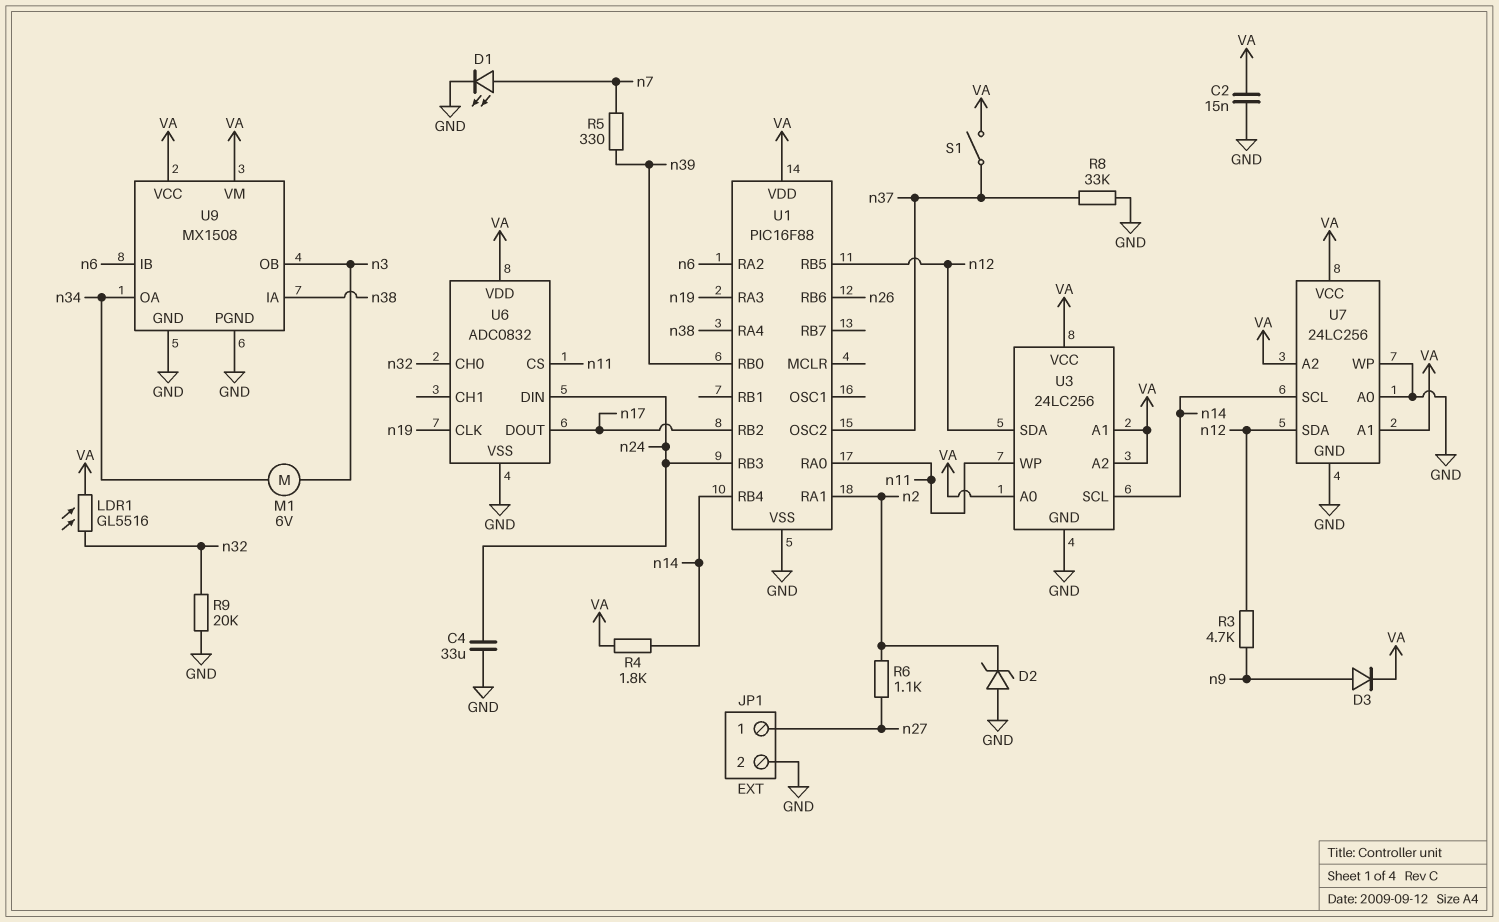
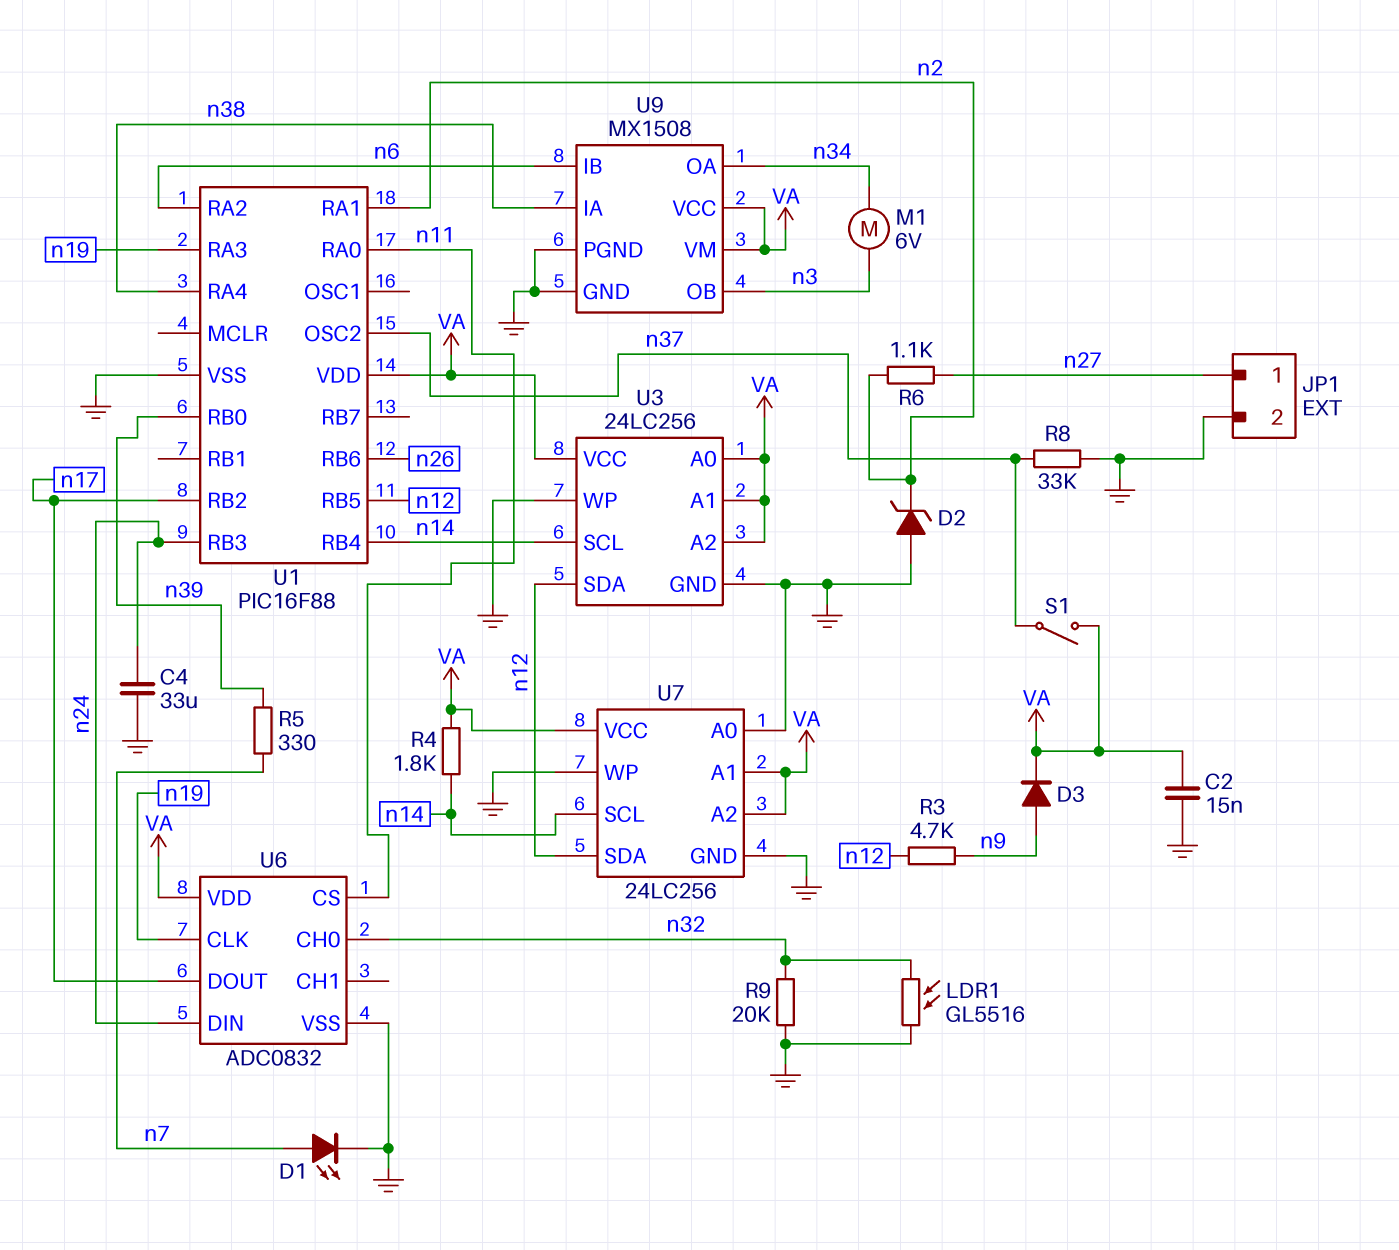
LDR1: GL5516 (VA, n32) -> GL5516 (GND, n32)
U3 pin WP: n11 -> GND

